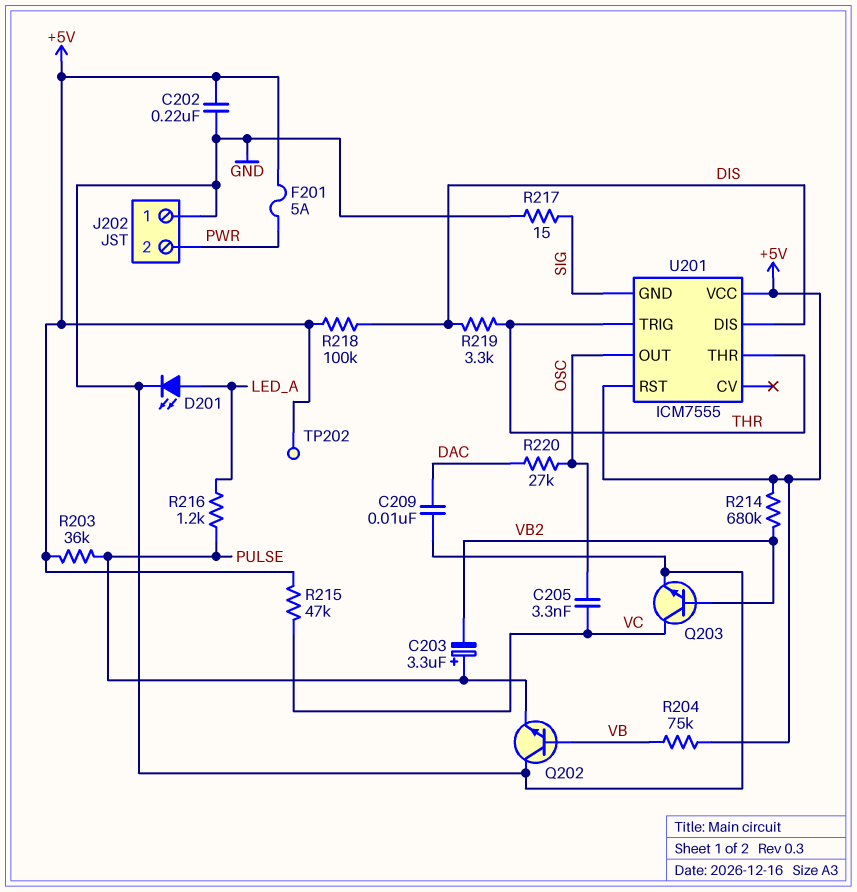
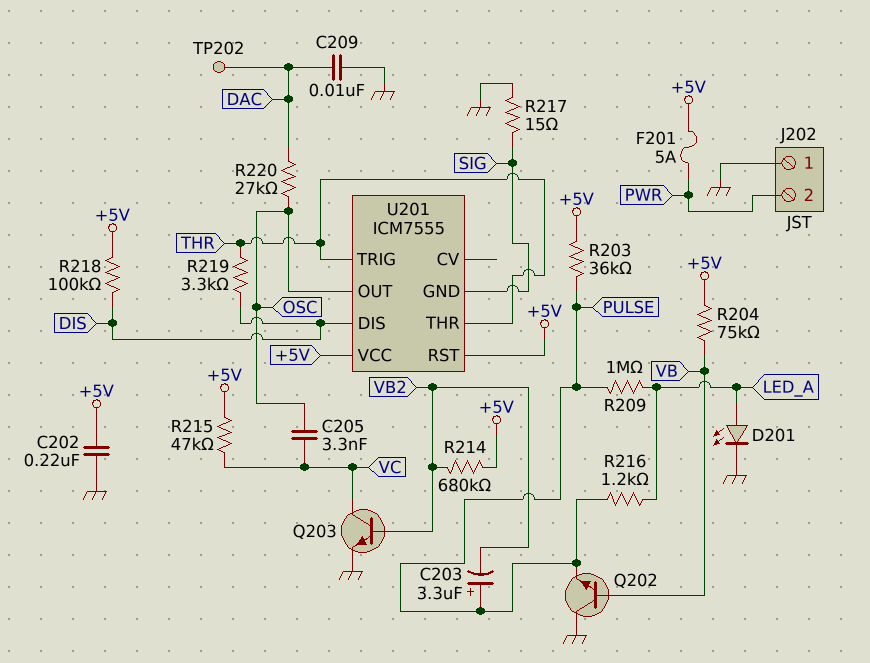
R209: none -> 1M (LED_A, PULSE)
TP202: test point (+5V) -> test point (DAC)

